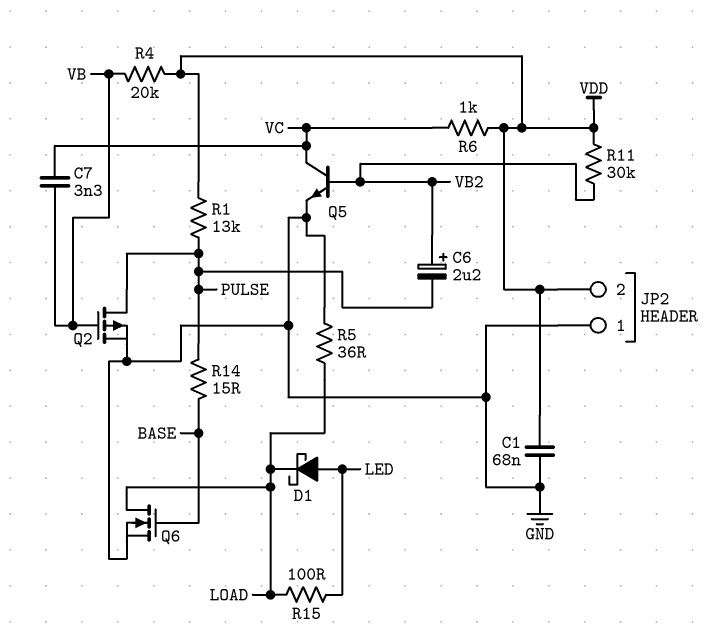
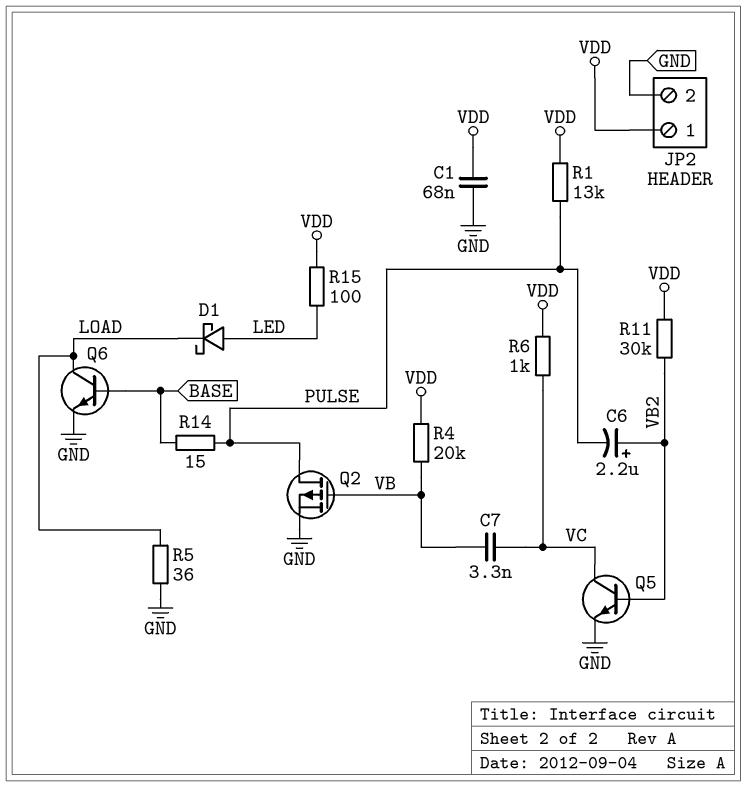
JP2 pin 1: GND -> VDD
JP2 pin 2: VDD -> GND
Q6: NMOS (G BASE, D LOAD, S GND) -> NPN (B BASE, C LOAD, E GND)
R15: 100 (LED, LOAD) -> 100 (LED, VDD)

